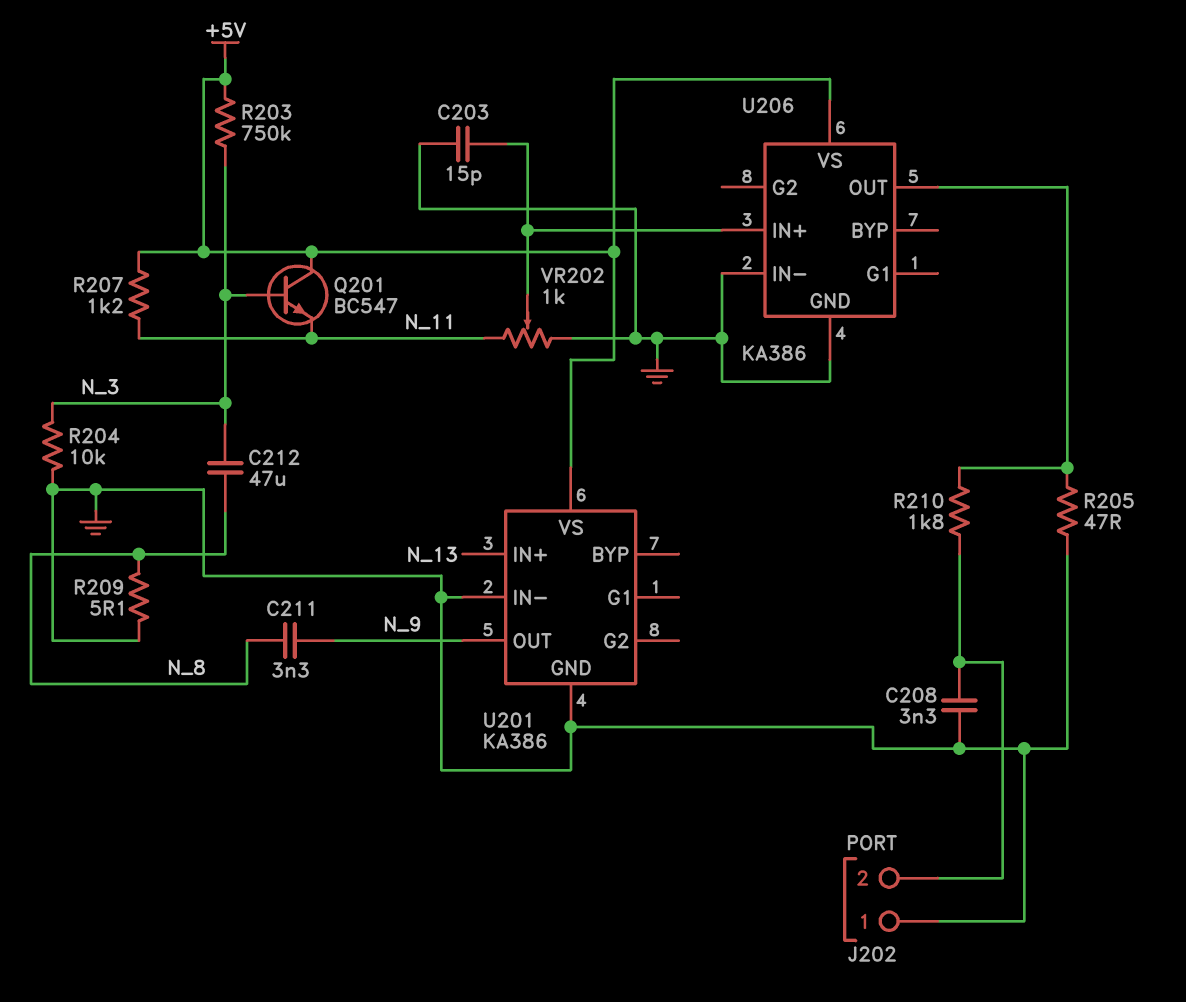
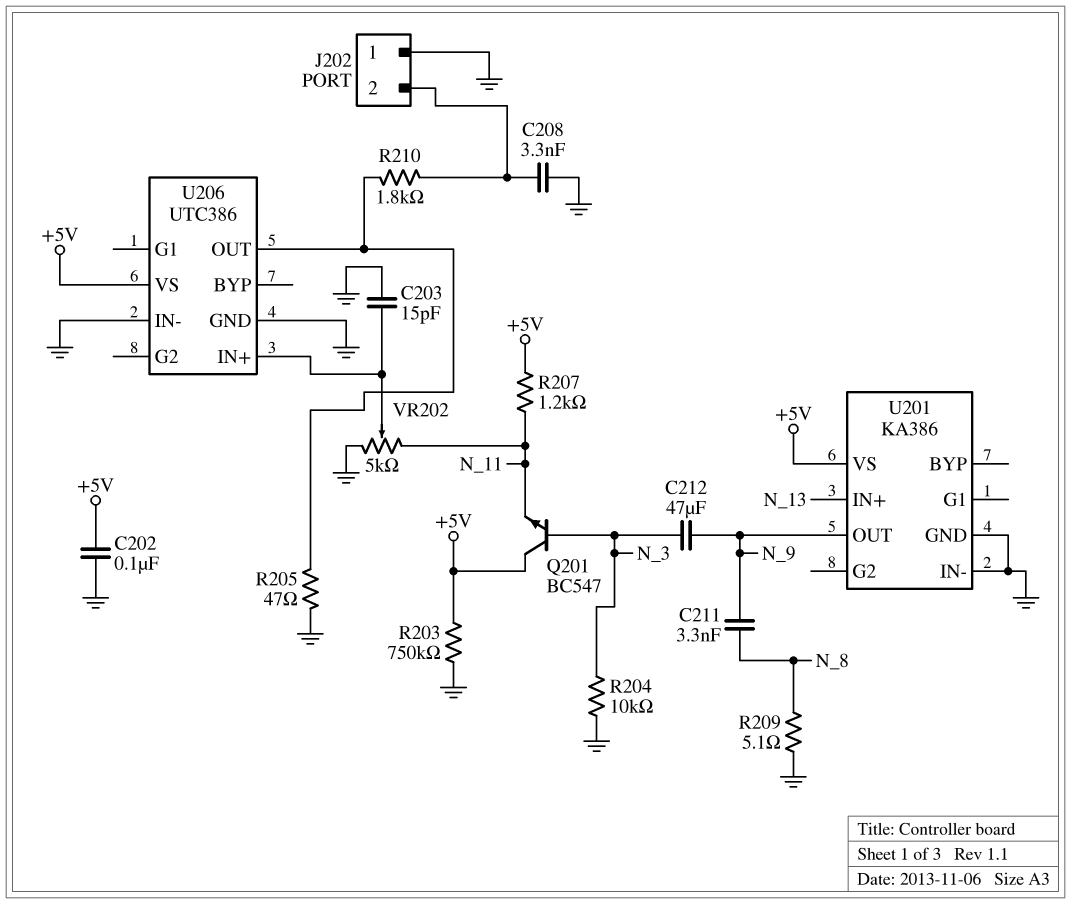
C202: none -> 100nF (+5V, GND)
C212: 47uF (N_3, N_8) -> 47uF (N_3, N_9)
R203: 750k (+5V, N_3) -> 750k (+5V, GND)
U206: KA386 -> UTC386
VR202: 1k (GND, N_11, wiper U206/IN+) -> 5k (GND, N_11, wiper U206/IN+)

